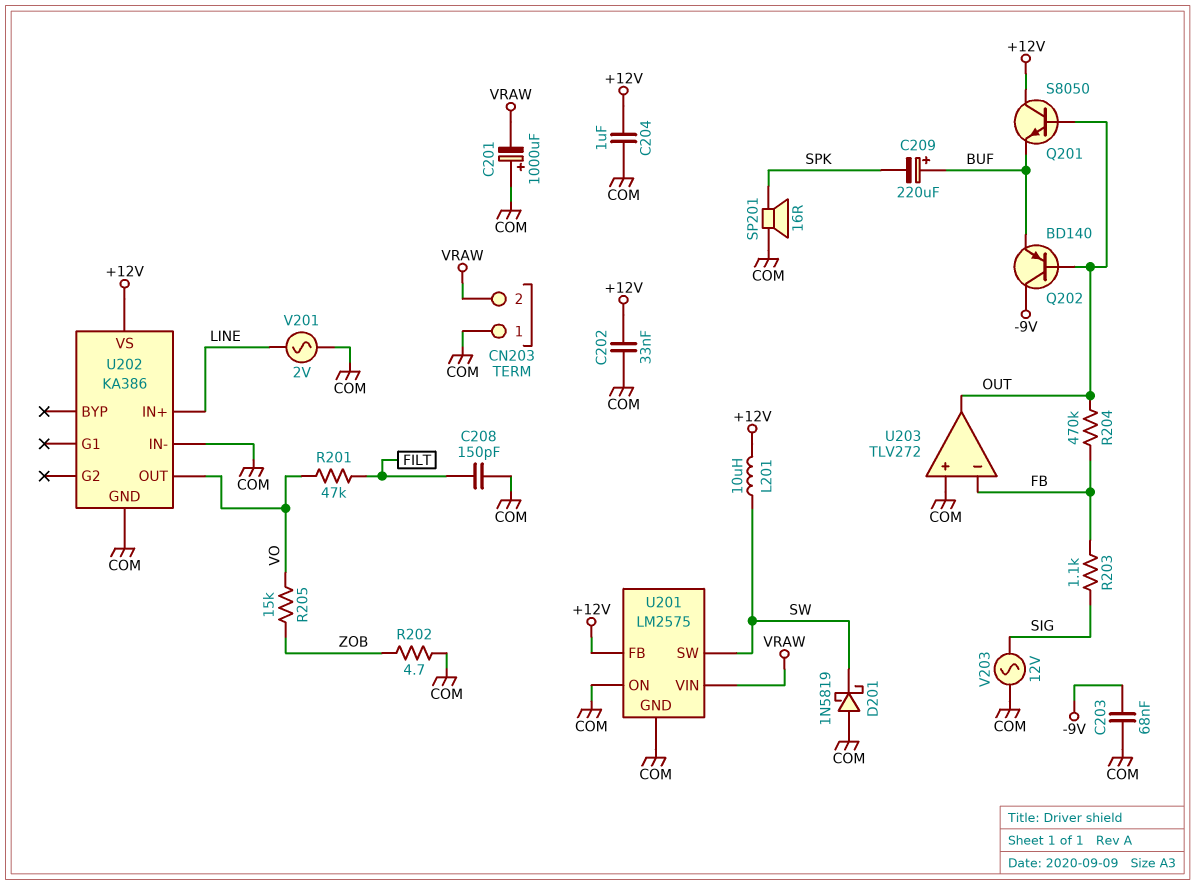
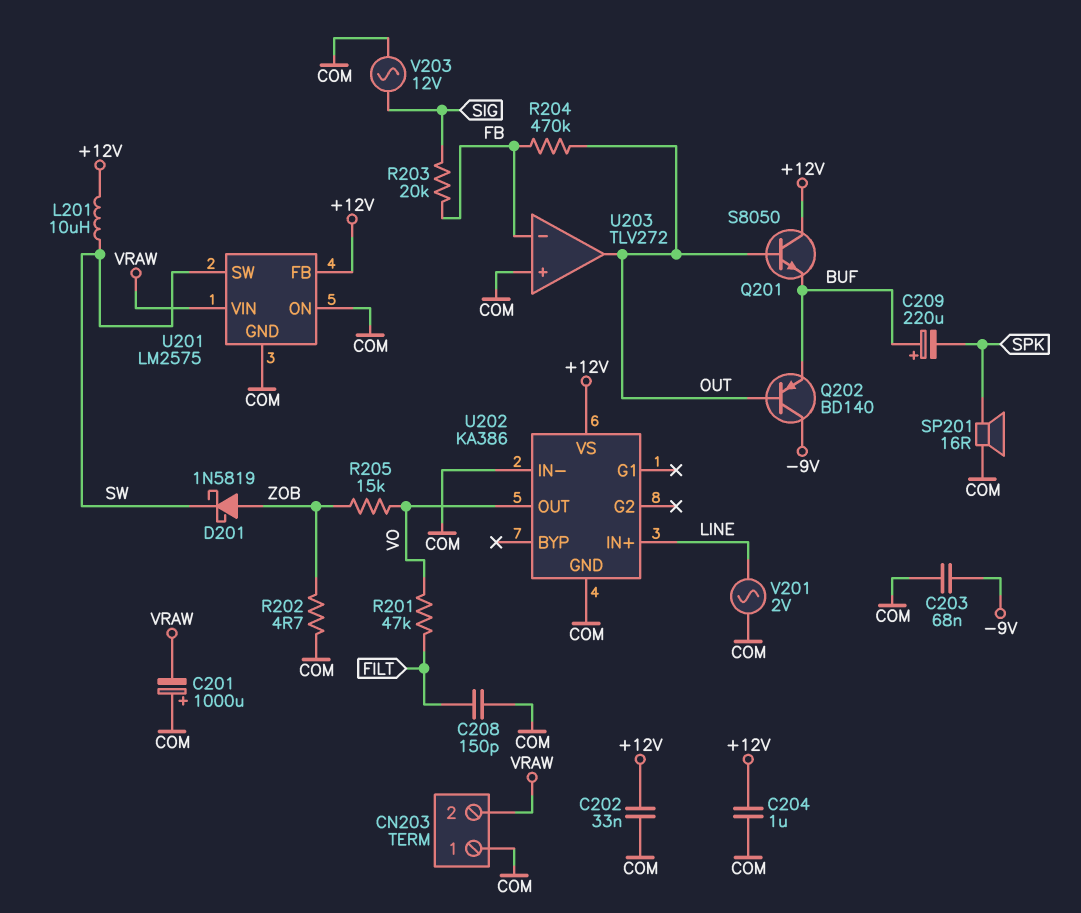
D201: schottky 1N5819 (A COM, K SW) -> schottky 1N5819 (A ZOB, K SW)
R203: 1.1k (FB, SIG) -> 20k (FB, SIG)

